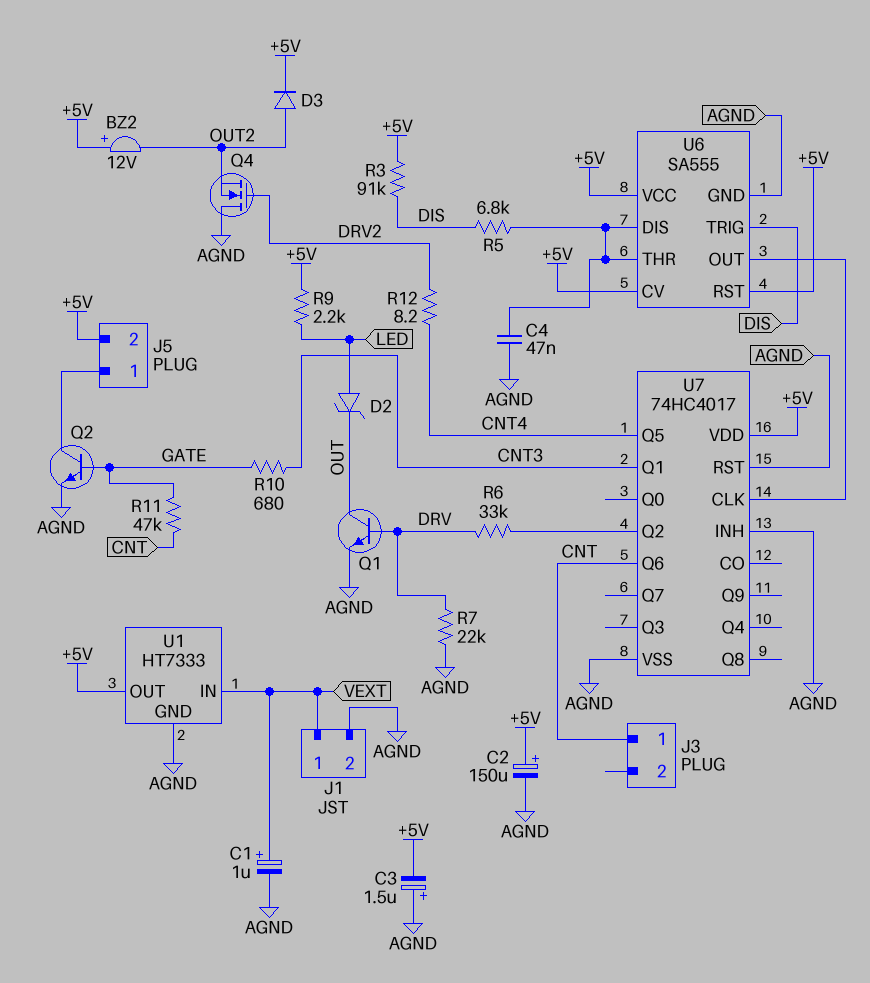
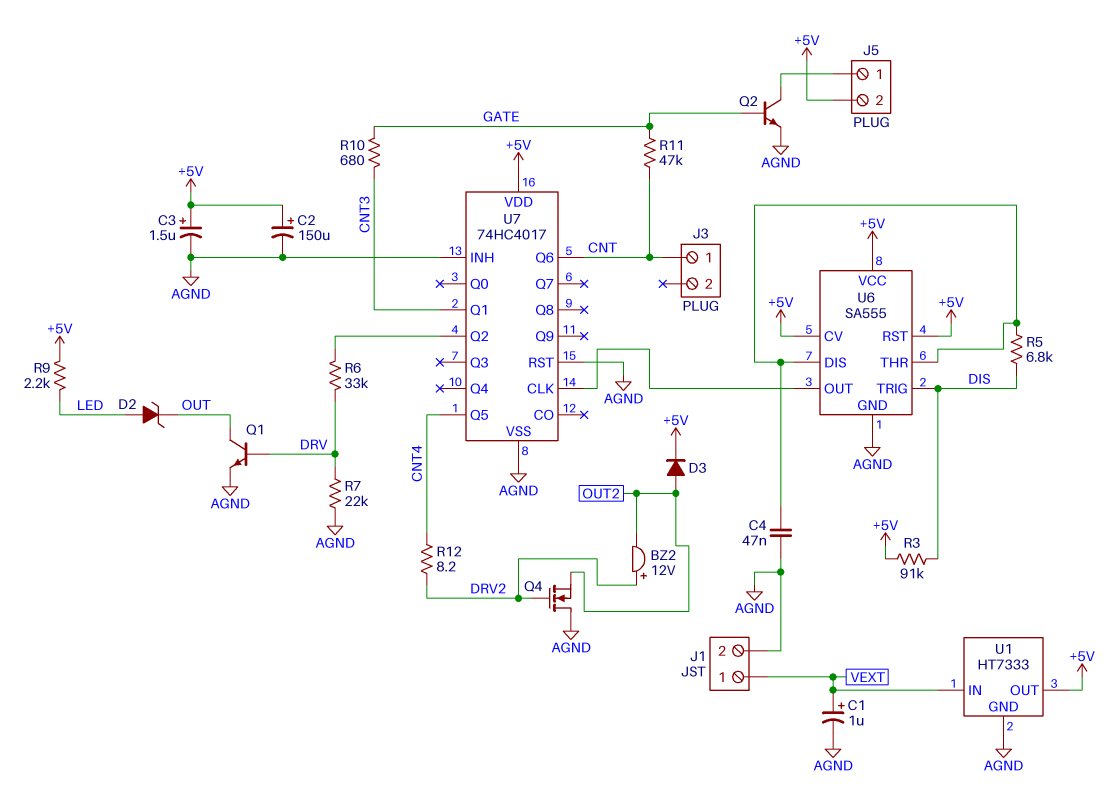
BZ2: buzzer 12V (plus +5V, minus OUT2) -> buzzer 12V (plus DRV2, minus OUT2)
C3: 1.5uF (plus AGND, minus +5V) -> 1.5uF (plus +5V, minus AGND)

